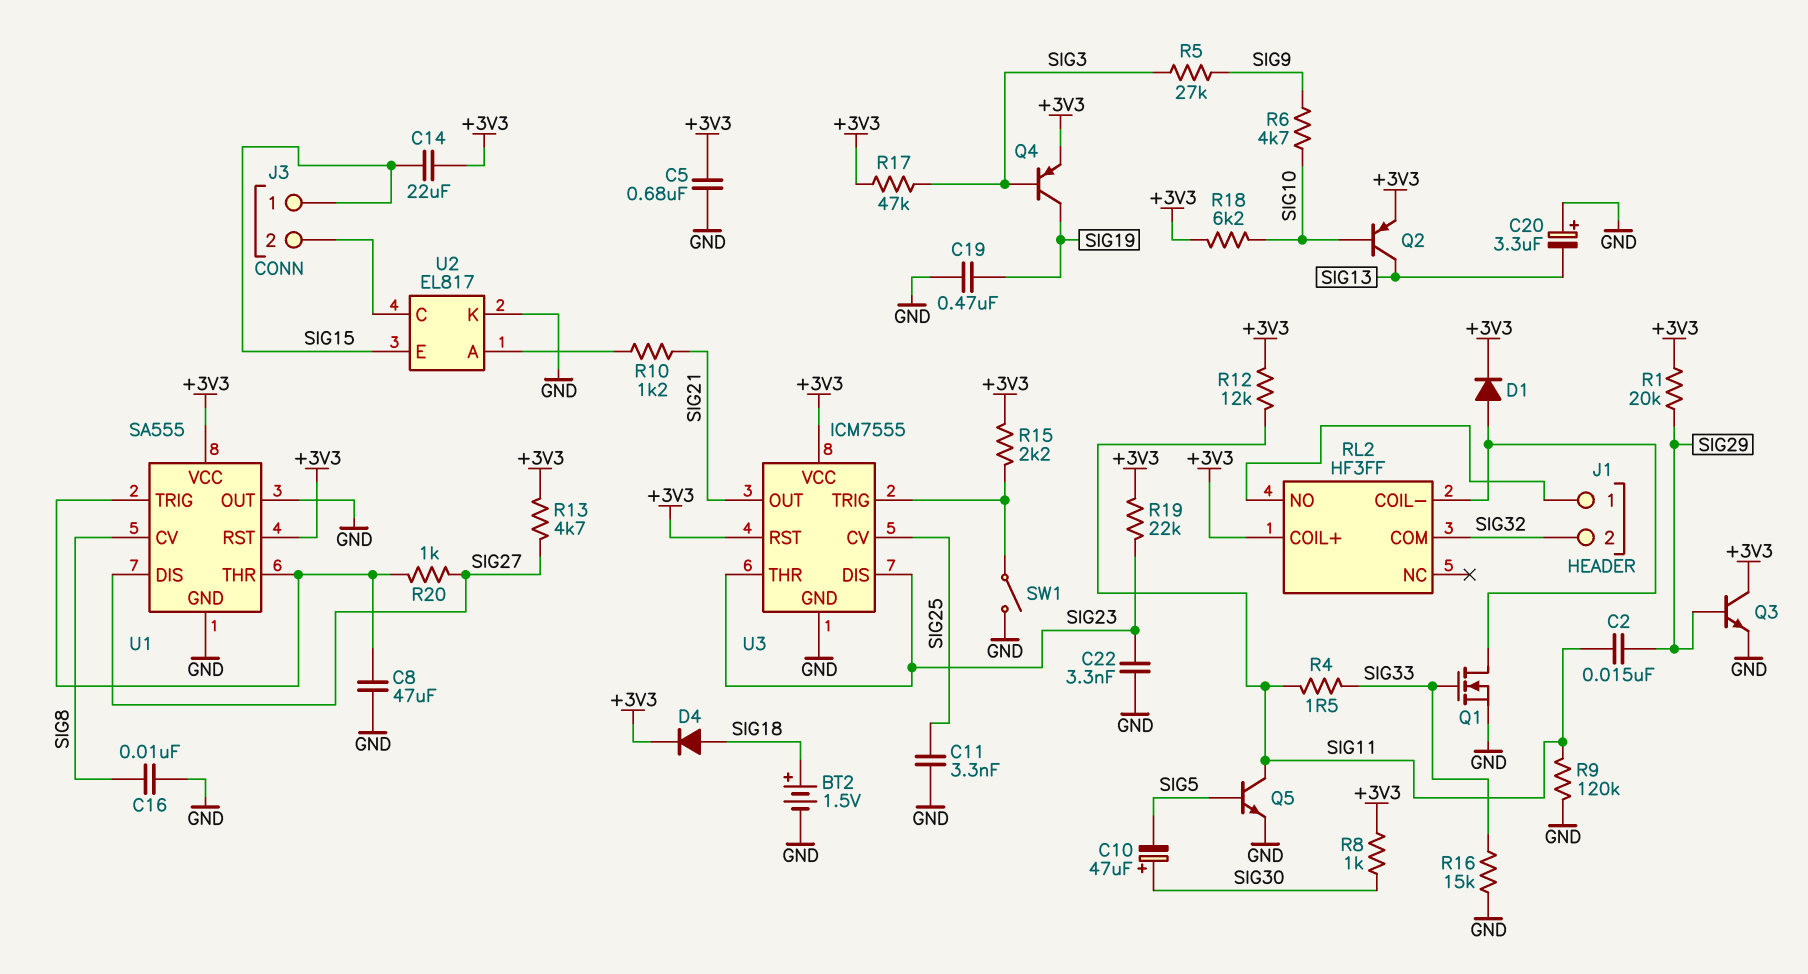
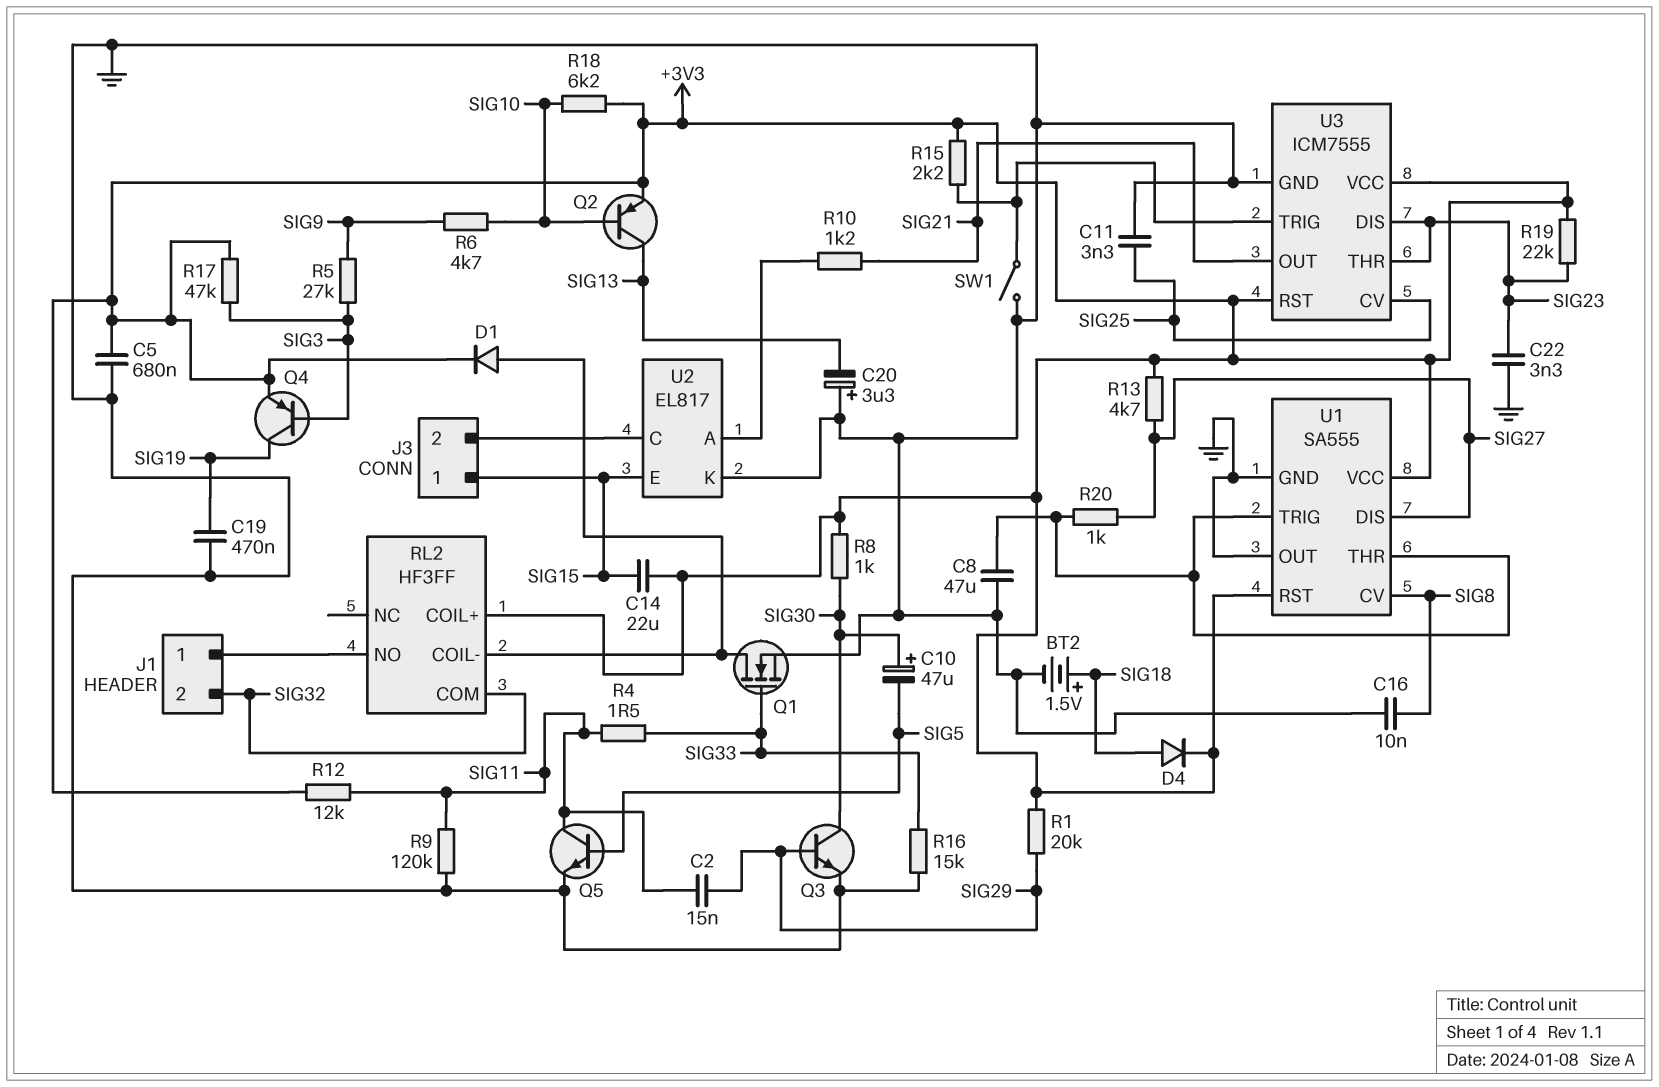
Q3: NPN (B SIG29, C +3V3, E GND) -> NPN (B SIG29, C SIG30, E GND)

